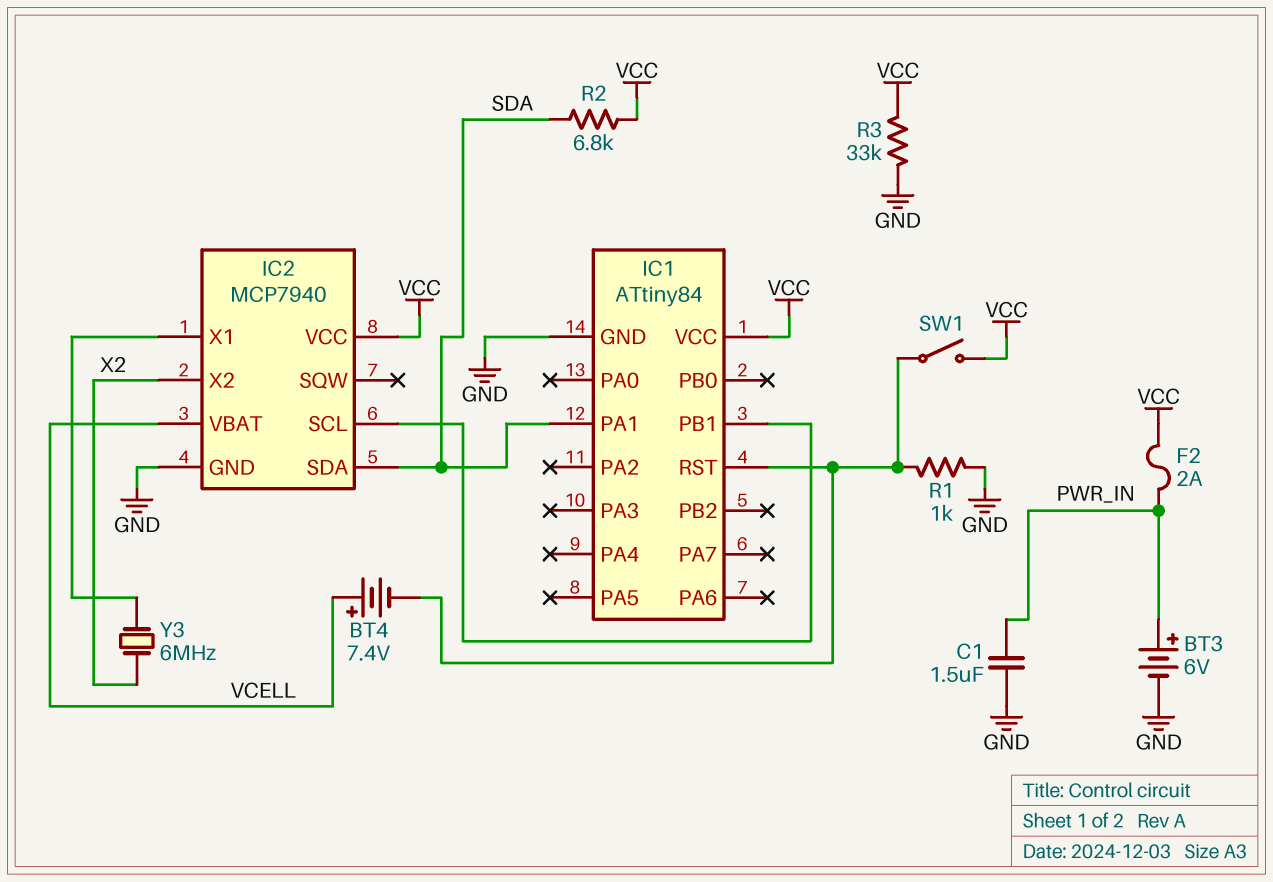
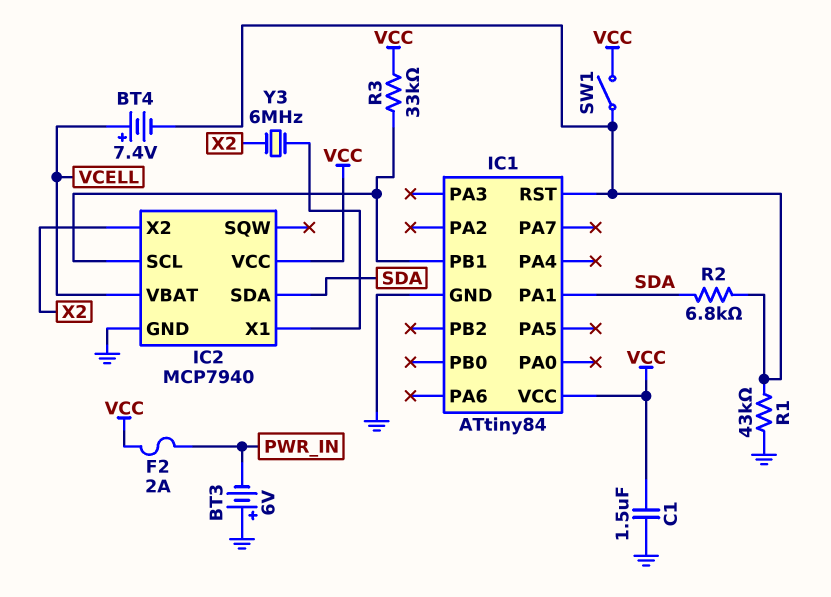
BT3: 6V (plus PWR_IN, minus GND) -> 6V (plus GND, minus PWR_IN)
C1: 1.5uF (GND, PWR_IN) -> 1.5uF (GND, VCC)
R1: 1k (GND, IC1/RST) -> 43k (GND, IC1/RST)
R2: 6.8k (SDA, VCC) -> 6.8k (IC1/RST, SDA)
R3: 33k (GND, VCC) -> 33k (IC1/PB1, VCC)

